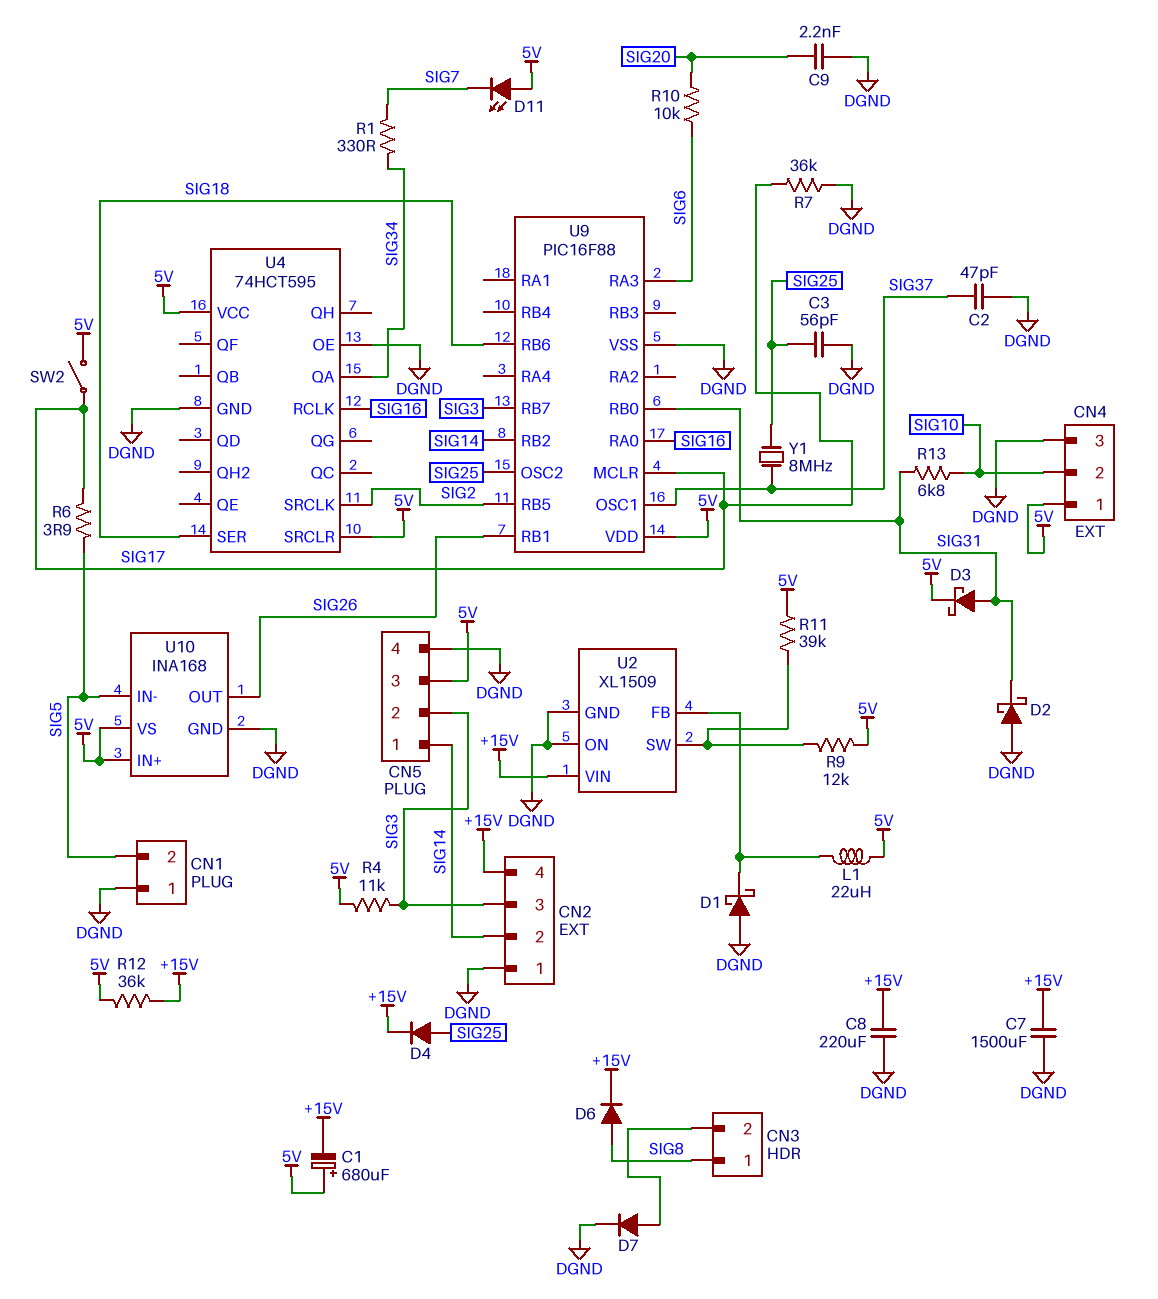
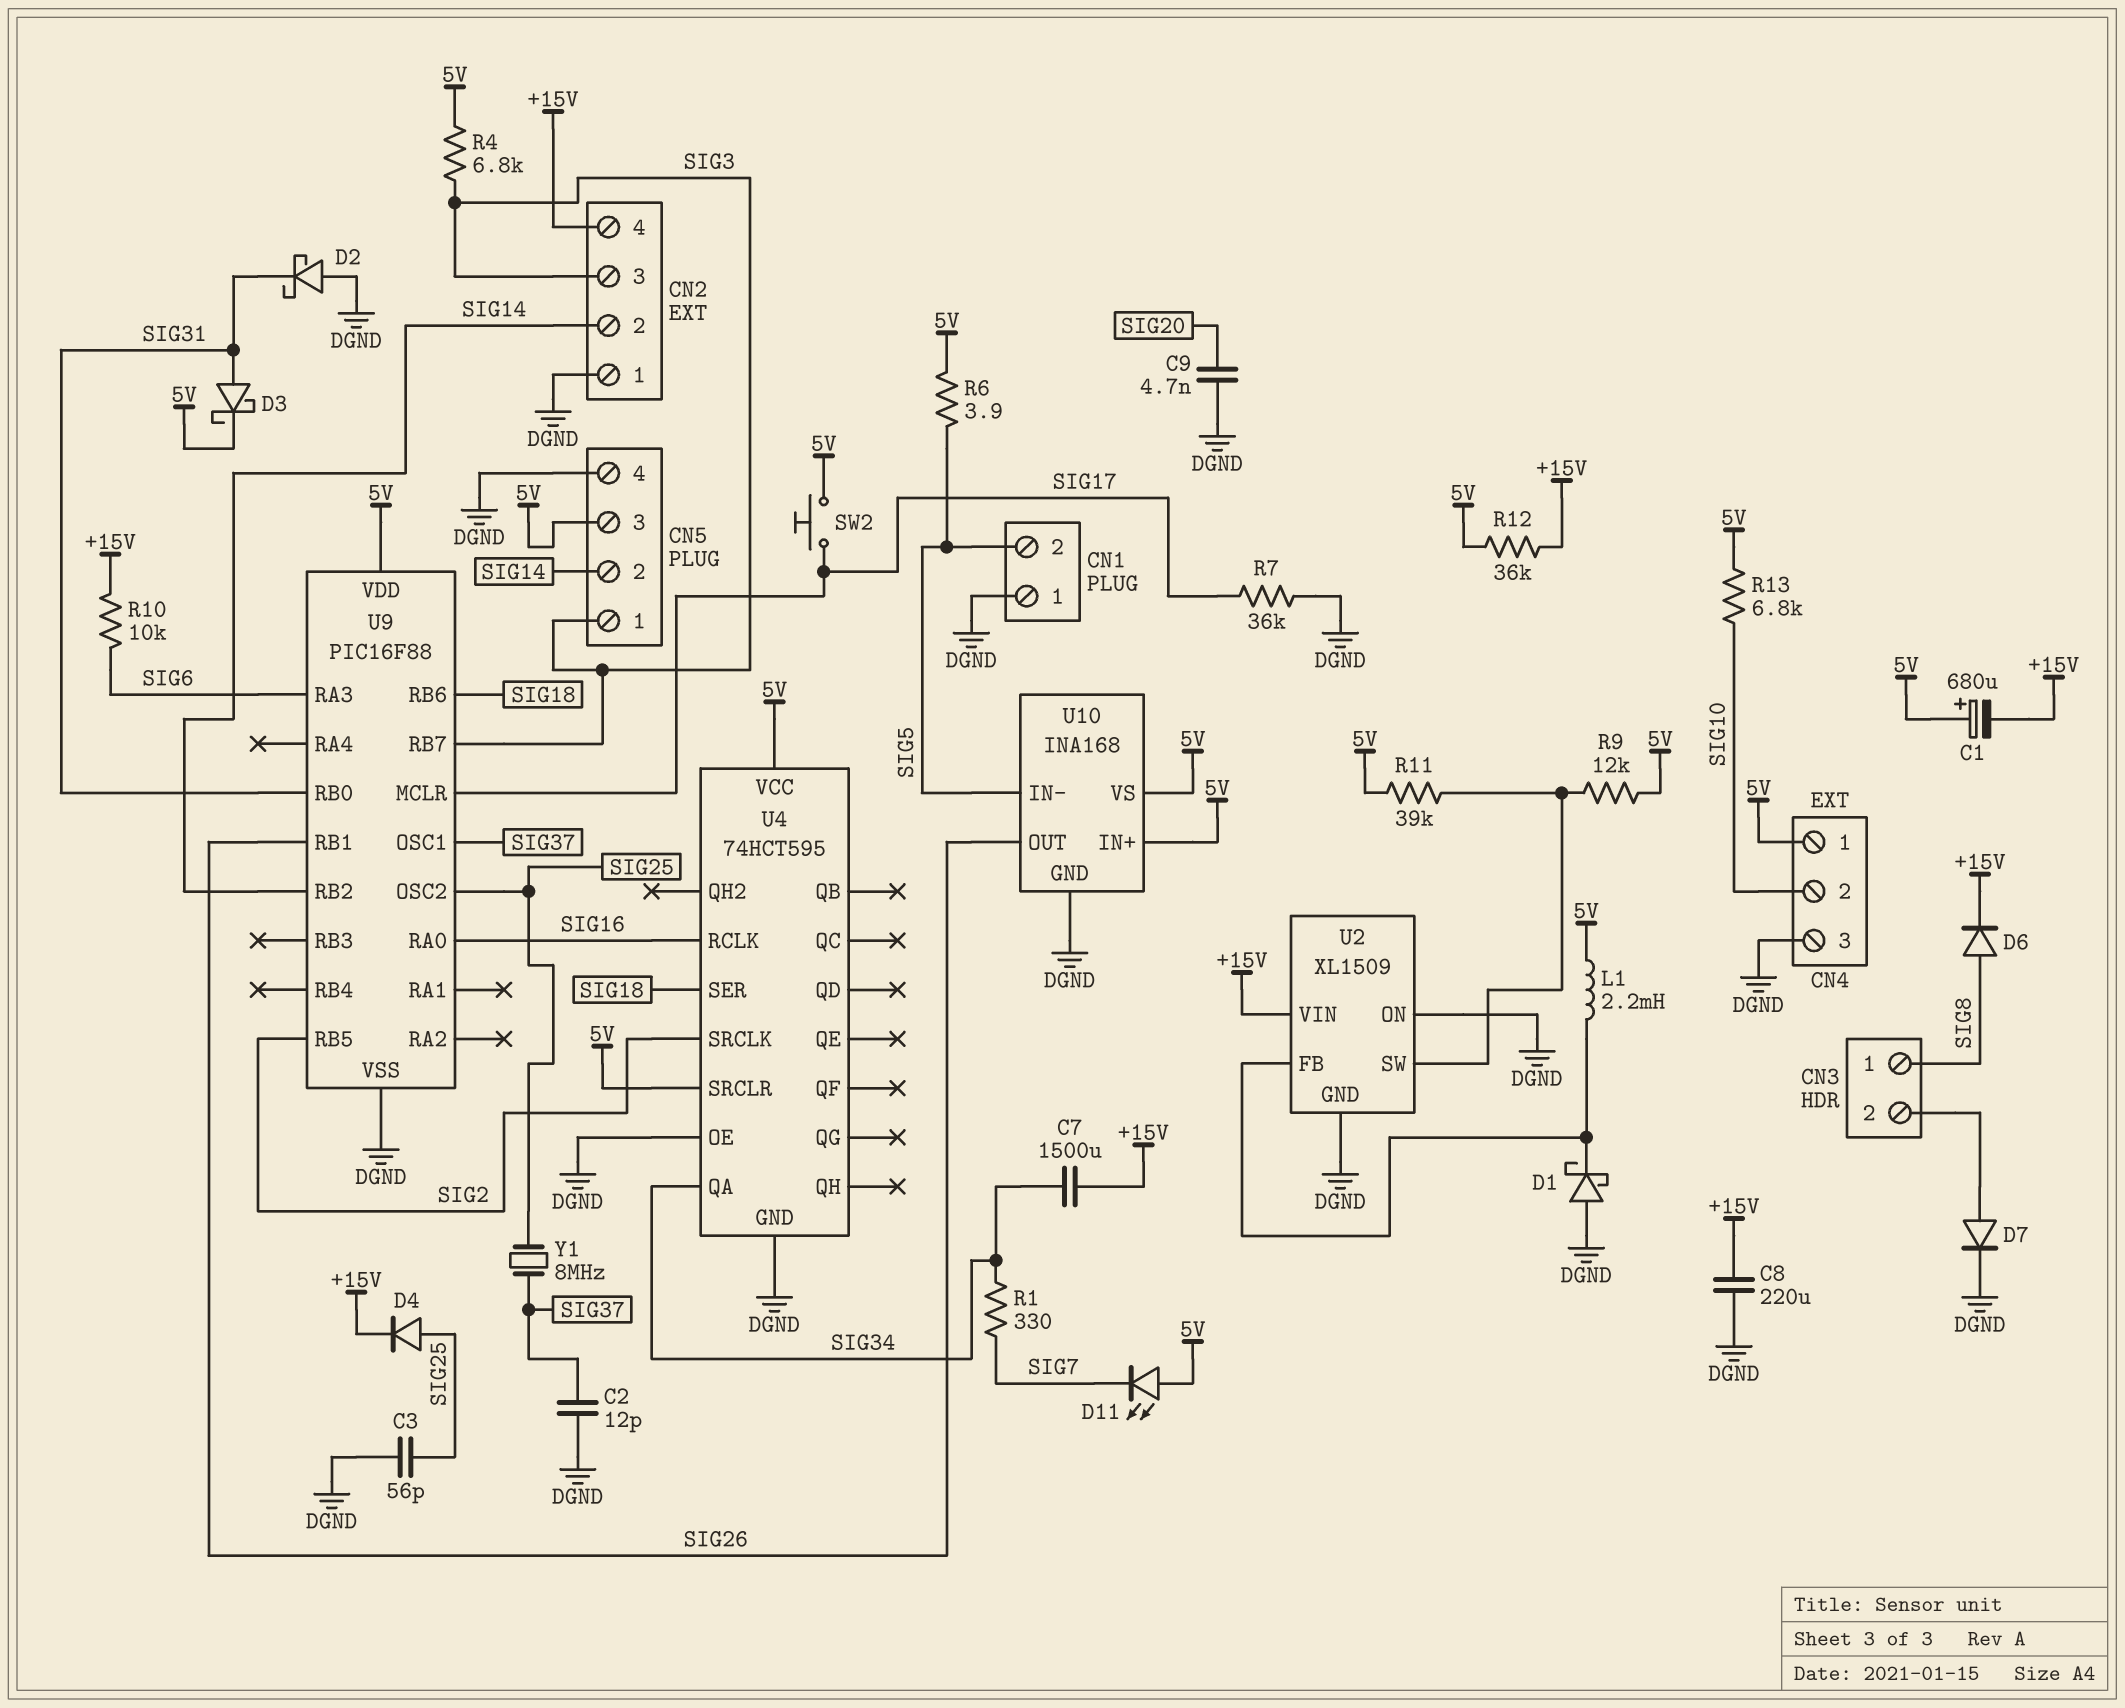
C2: 47pF (DGND, SIG37) -> 12pF (DGND, SIG37)
C7: 1500uF (+15V, DGND) -> 1500uF (+15V, SIG34)
C9: 2.2nF (DGND, SIG20) -> 4.7nF (DGND, SIG20)
CN5 pin 1: SIG14 -> SIG3
CN5 pin 2: SIG3 -> SIG14
L1: 22uH (5V, U2/FB) -> 2.2mH (5V, U2/FB)
R4: 11k (5V, SIG3) -> 6.8k (5V, SIG3)
R6: 3.9 (SIG5, SIG17) -> 3.9 (5V, SIG5)
R10: 10k (SIG6, SIG20) -> 10k (+15V, SIG6)
R13: 6.8k (SIG10, SIG31) -> 6.8k (5V, SIG10)
SW2: switch (5V, SIG17) -> button (5V, SIG17)

